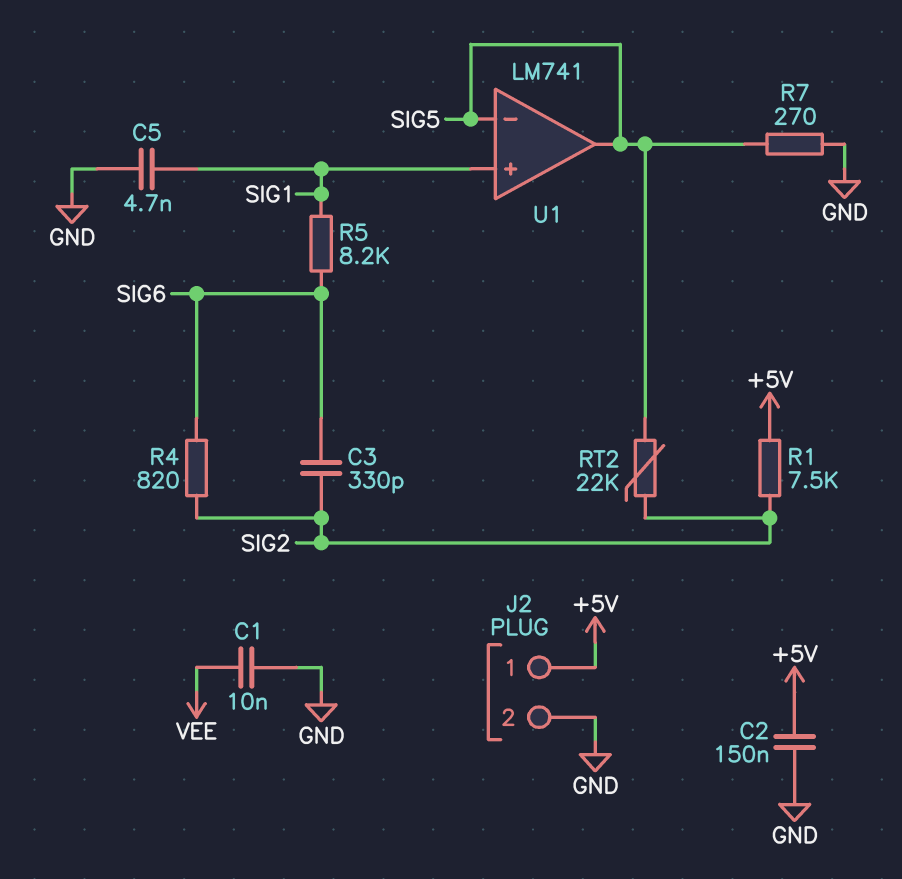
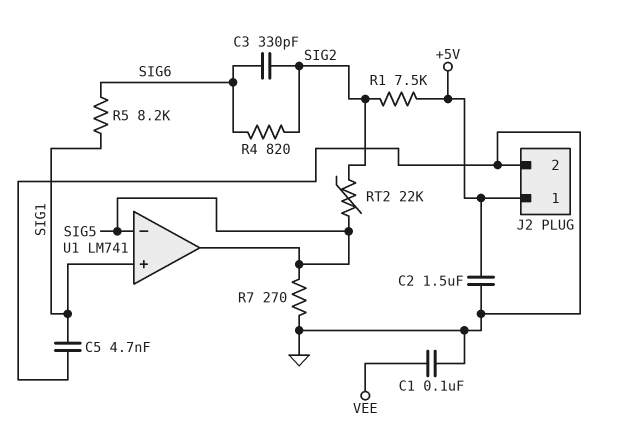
C1: 10nF (GND, VEE) -> 100nF (GND, VEE)
C2: 150nF (+5V, GND) -> 1.5uF (+5V, GND)

